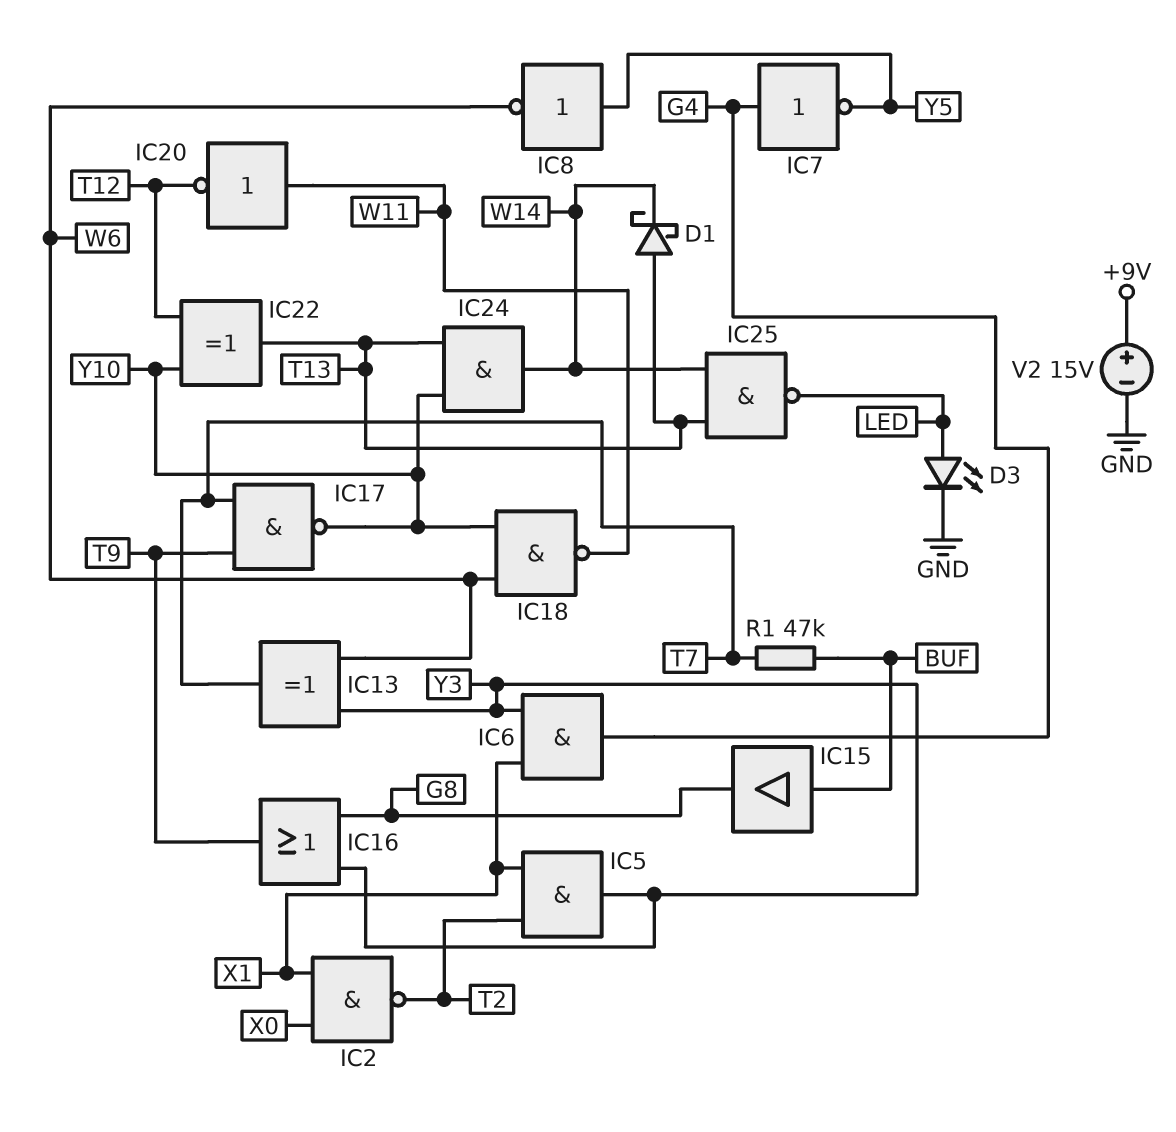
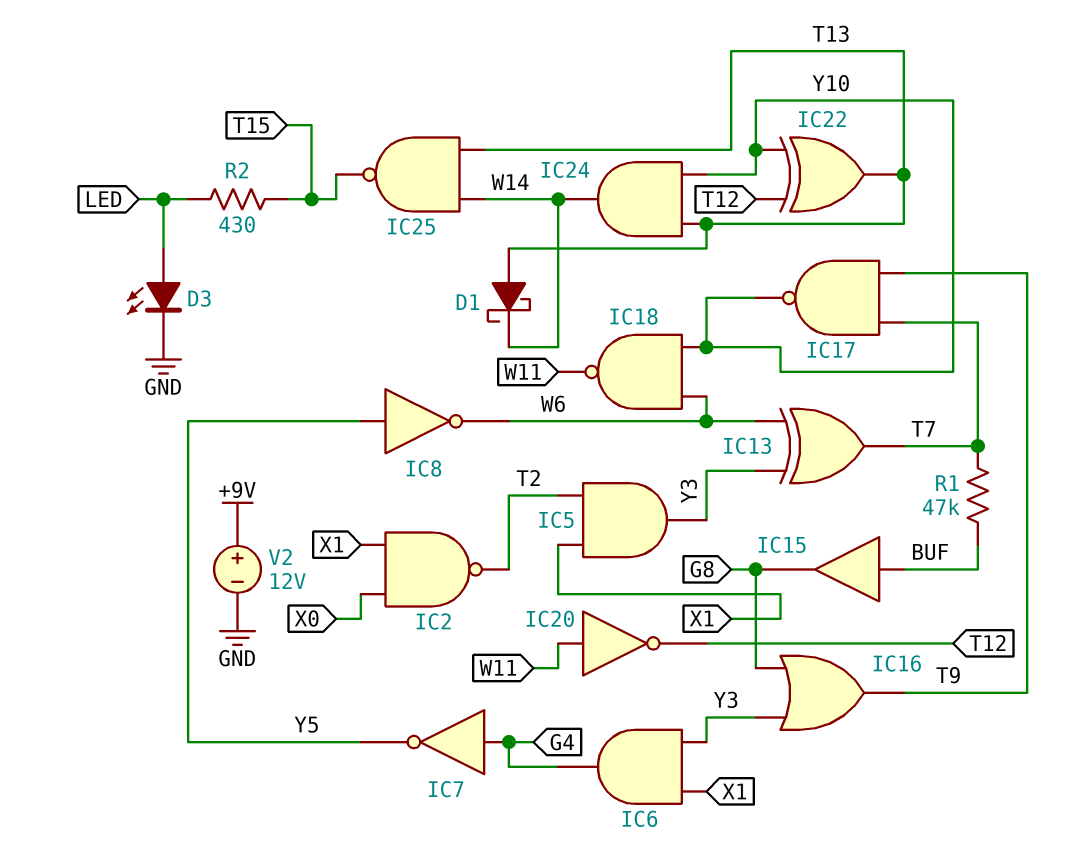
IC25: NAND (in T13, in W14, out LED) -> NAND (in T13, in W14, out T15)
R2: none -> 430 (LED, T15)
V2: 15V (plus +9V, minus GND) -> 12V (plus +9V, minus GND)

